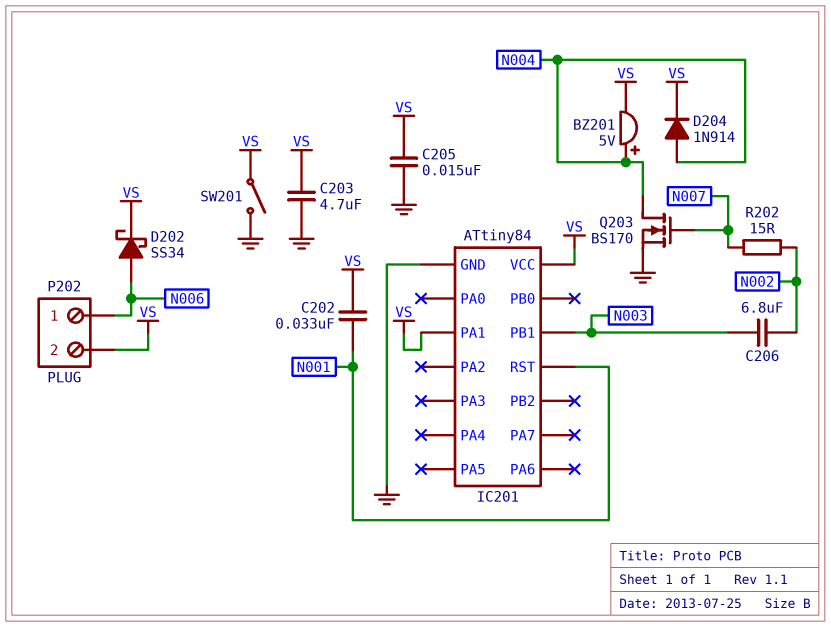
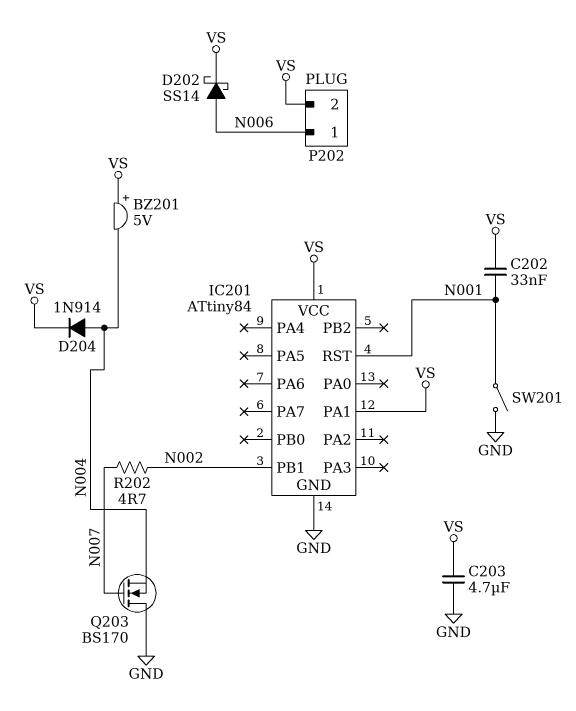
BZ201: buzzer 5V (plus N004, minus VS) -> buzzer 5V (plus VS, minus N004)
C205: 15nF (GND, VS) -> none
C206: 6.8uF (N002, N003) -> none
D202: schottky SS34 (A N006, K VS) -> schottky SS14 (A N006, K VS)
IC201 pin PB1: N003 -> N002
Q203: NMOS BS170 (G N007, D N004, S GND) -> NMOS BS170 (G N007, D GND, S N004)
R202: 15 (N002, N007) -> 4.7 (N002, N007)
SW201: switch (GND, VS) -> switch (GND, N001)

